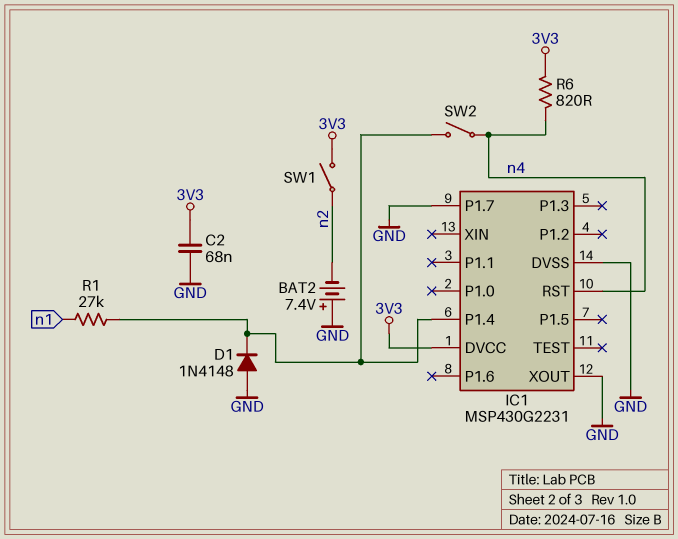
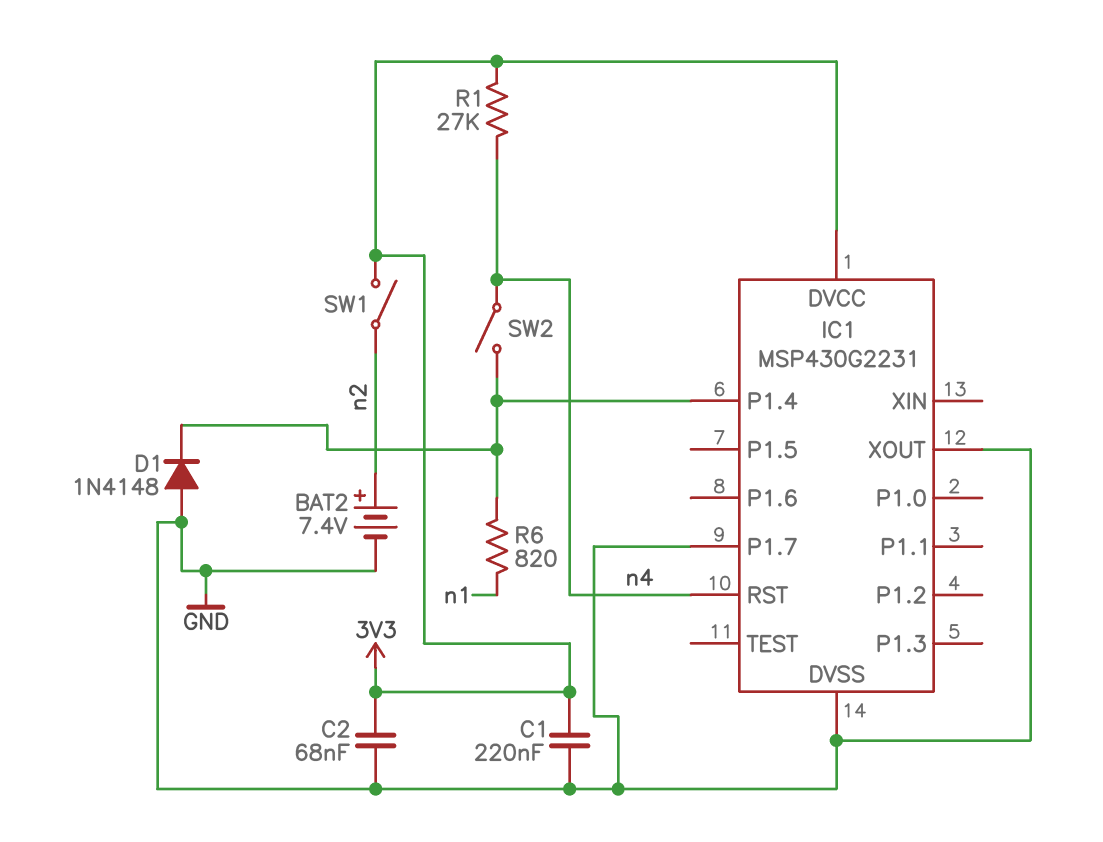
BAT2: 7.4V (plus GND, minus n2) -> 7.4V (plus n2, minus GND)
C1: none -> 220nF (3V3, GND)
R1: 27k (IC1/P1.4, n1) -> 27k (3V3, n4)
R6: 820 (3V3, n4) -> 820 (IC1/P1.4, n1)

